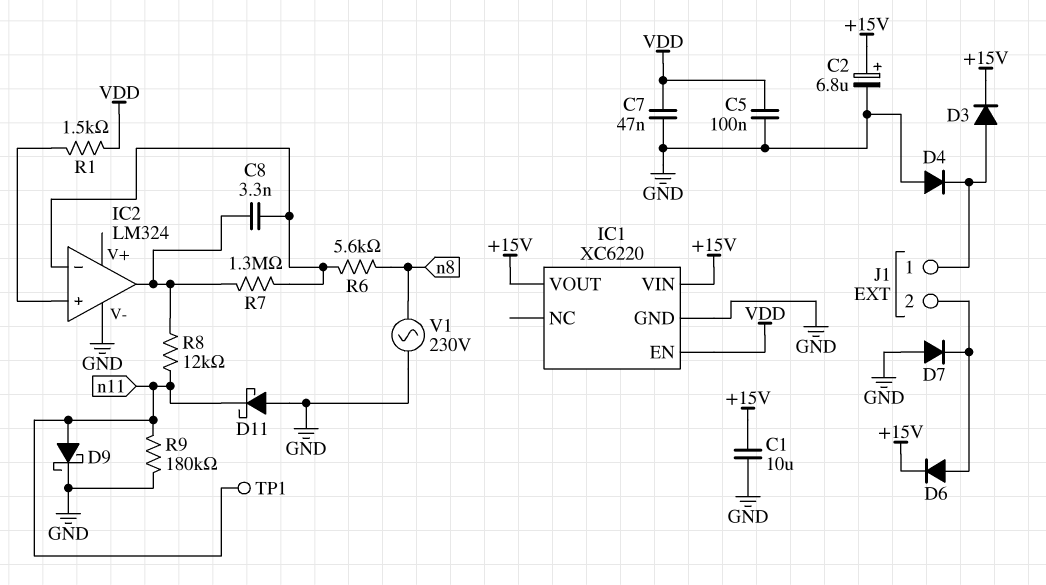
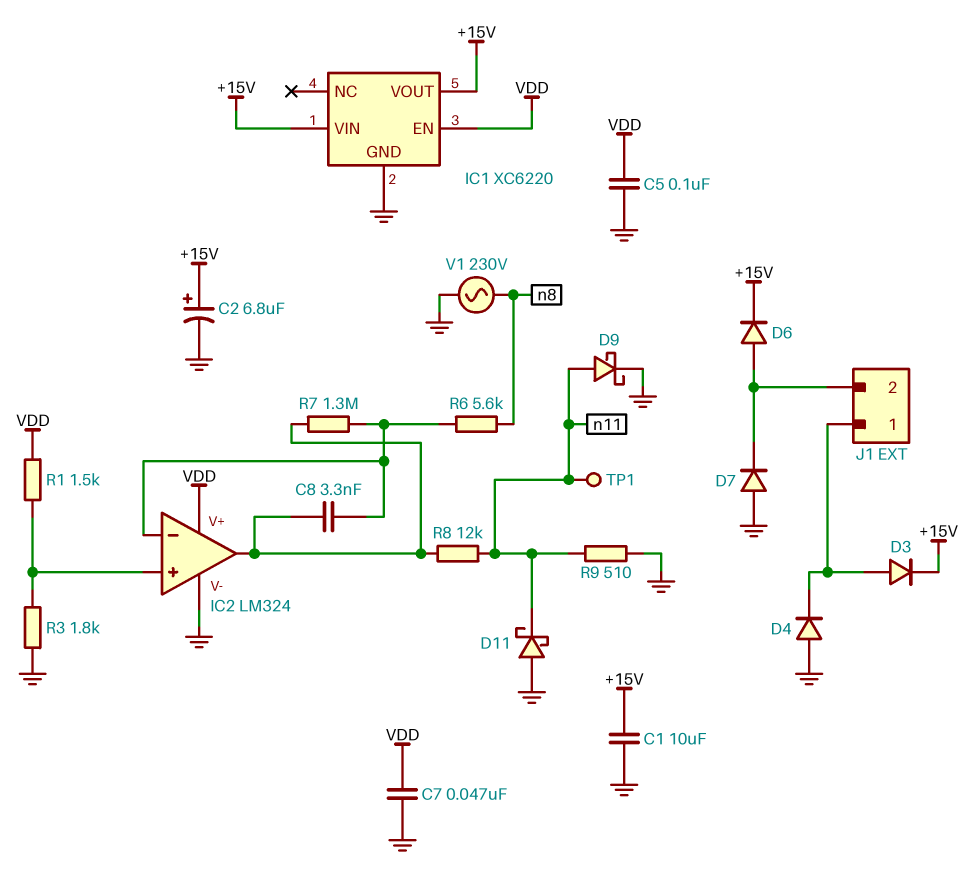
IC2 pin V+: none -> VDD
R3: none -> 1.8k (GND, IC2/in+)
R9: 180k (GND, n11) -> 510 (GND, n11)

